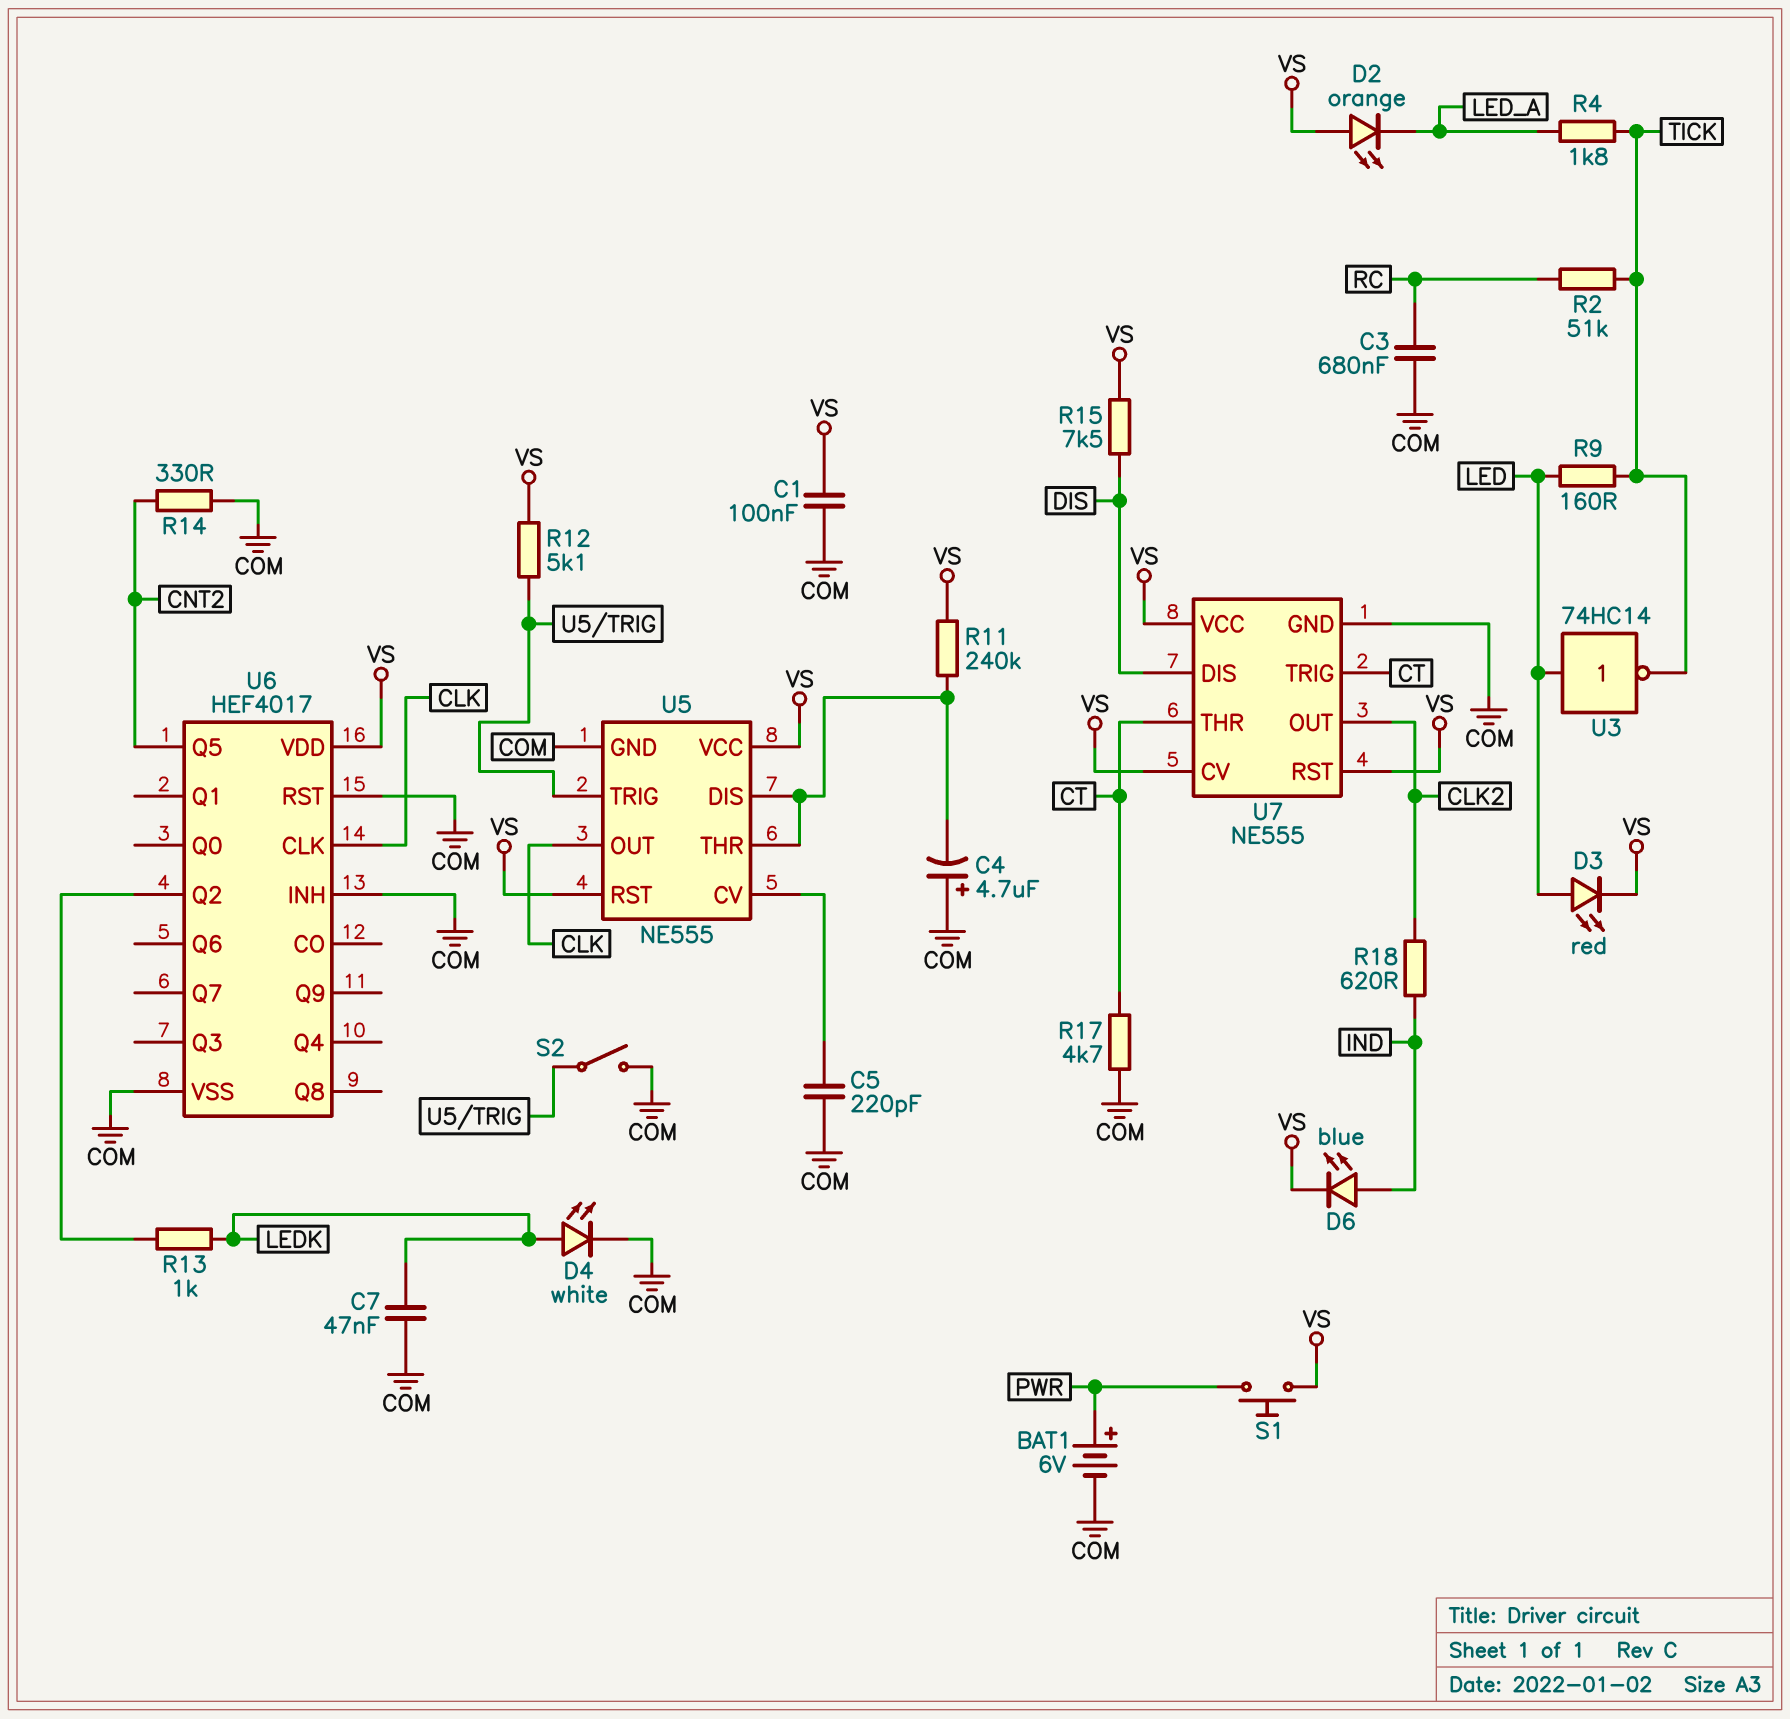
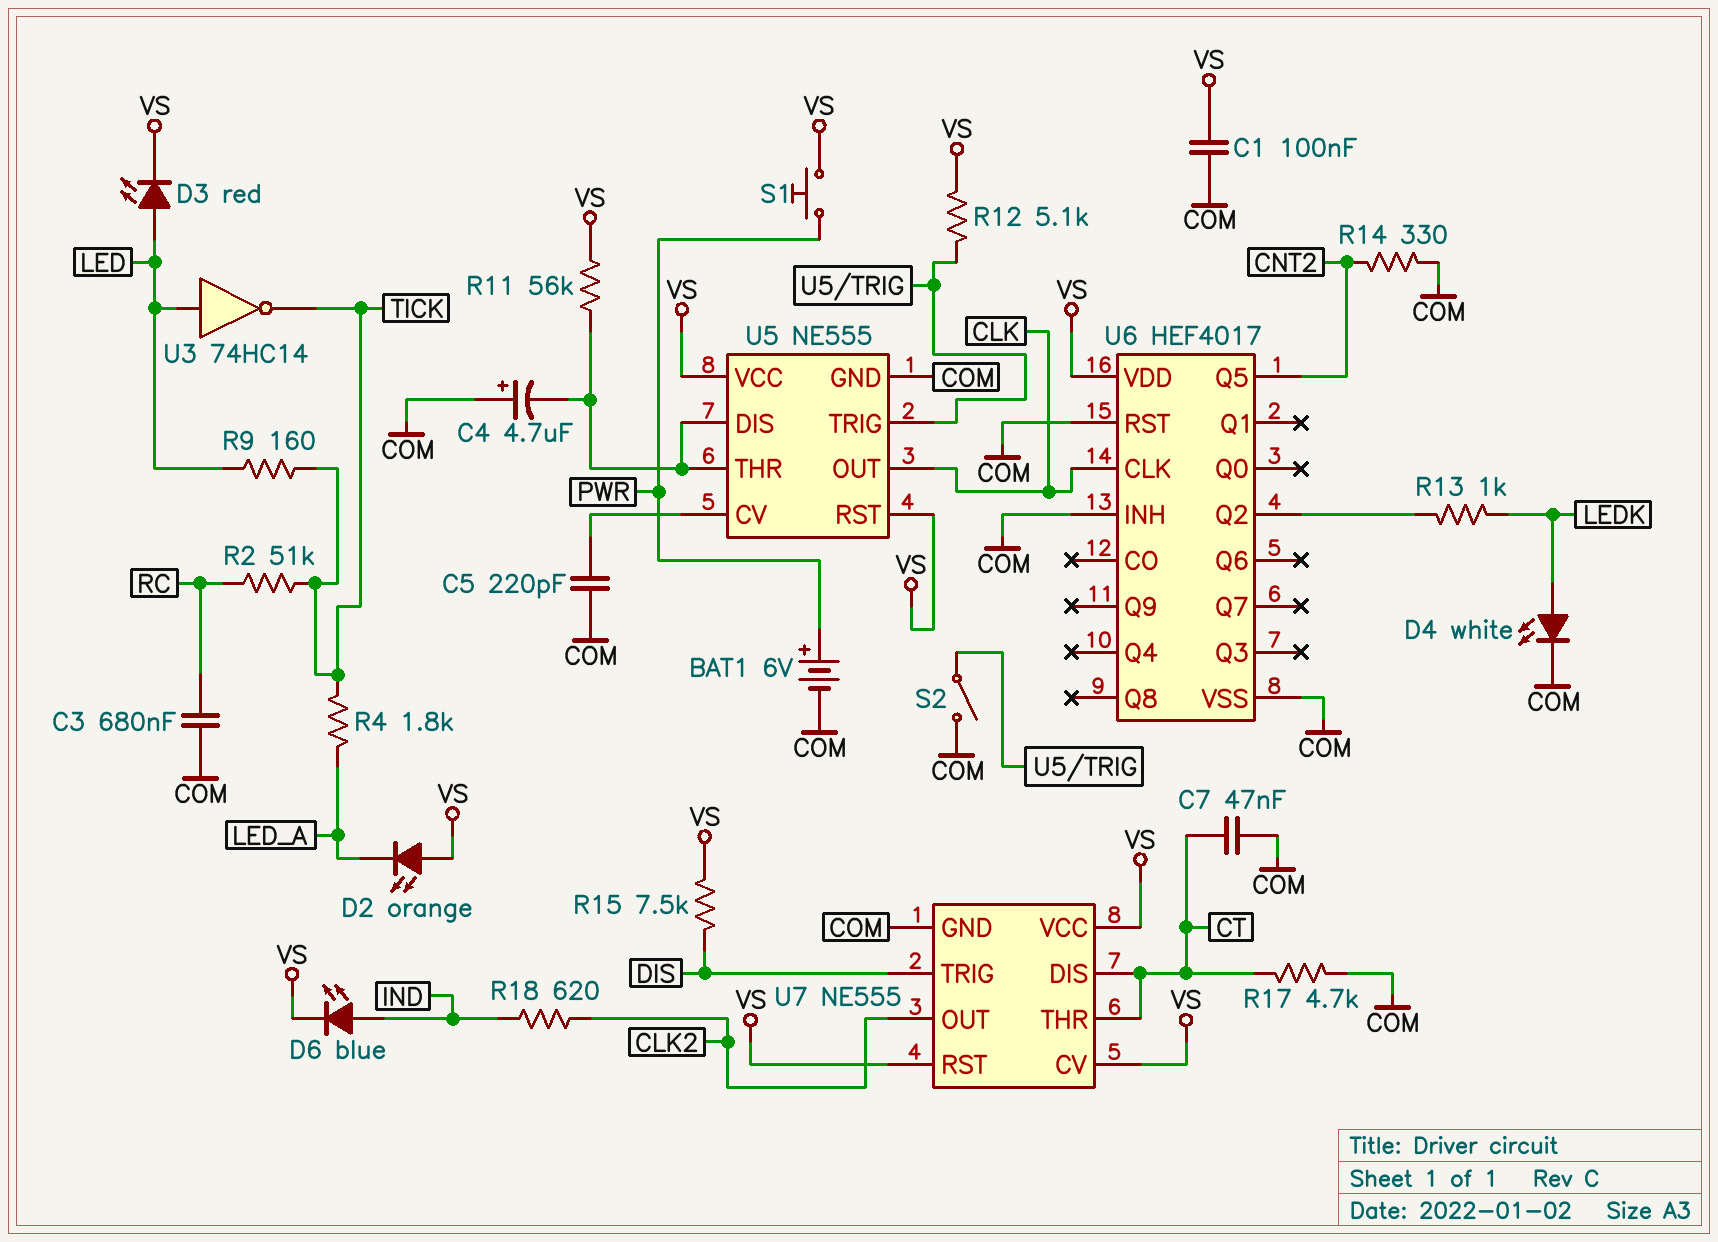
C7: 47nF (COM, LEDK) -> 47nF (COM, CT)
R11: 240k (U5/DIS, VS) -> 56k (U5/DIS, VS)
U7 pin DIS: DIS -> CT
U7 pin TRIG: CT -> DIS

